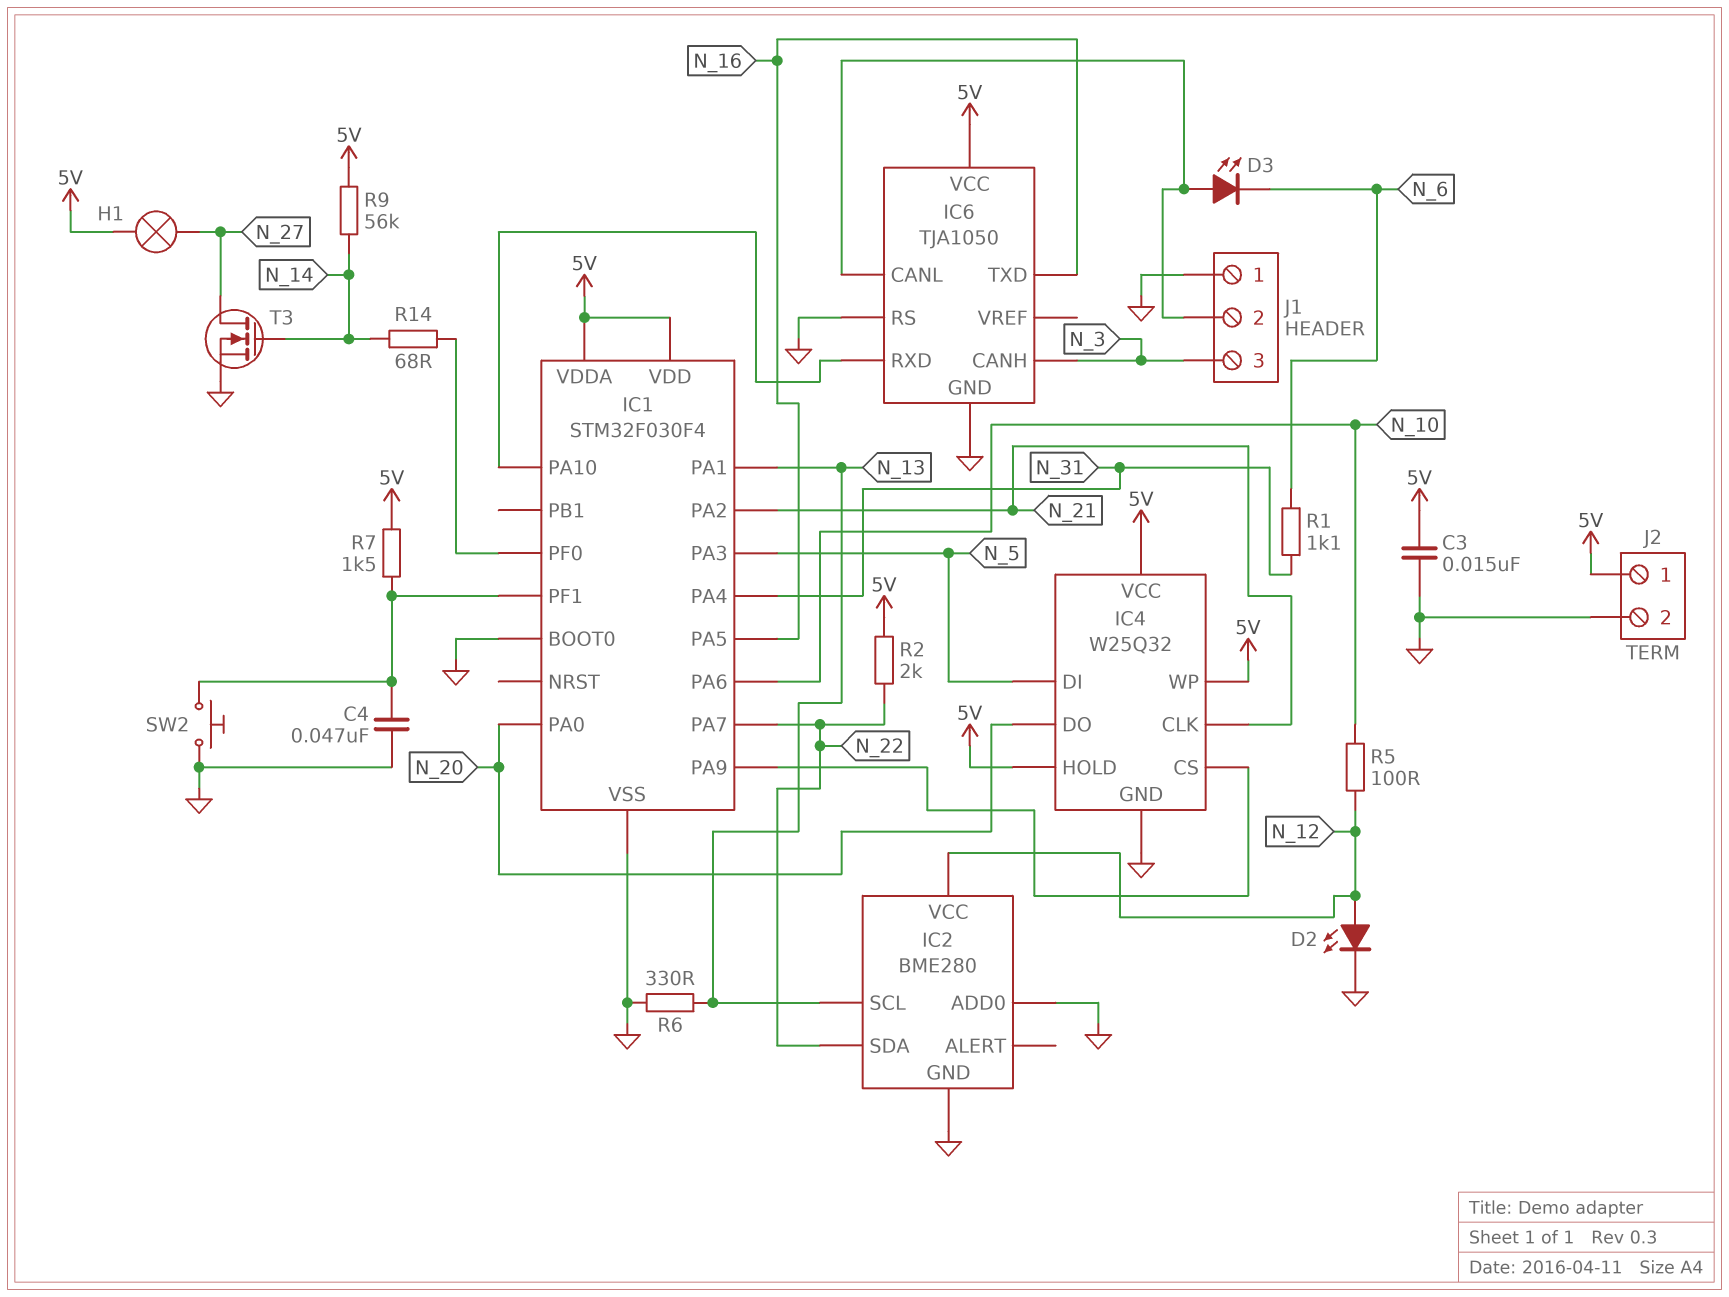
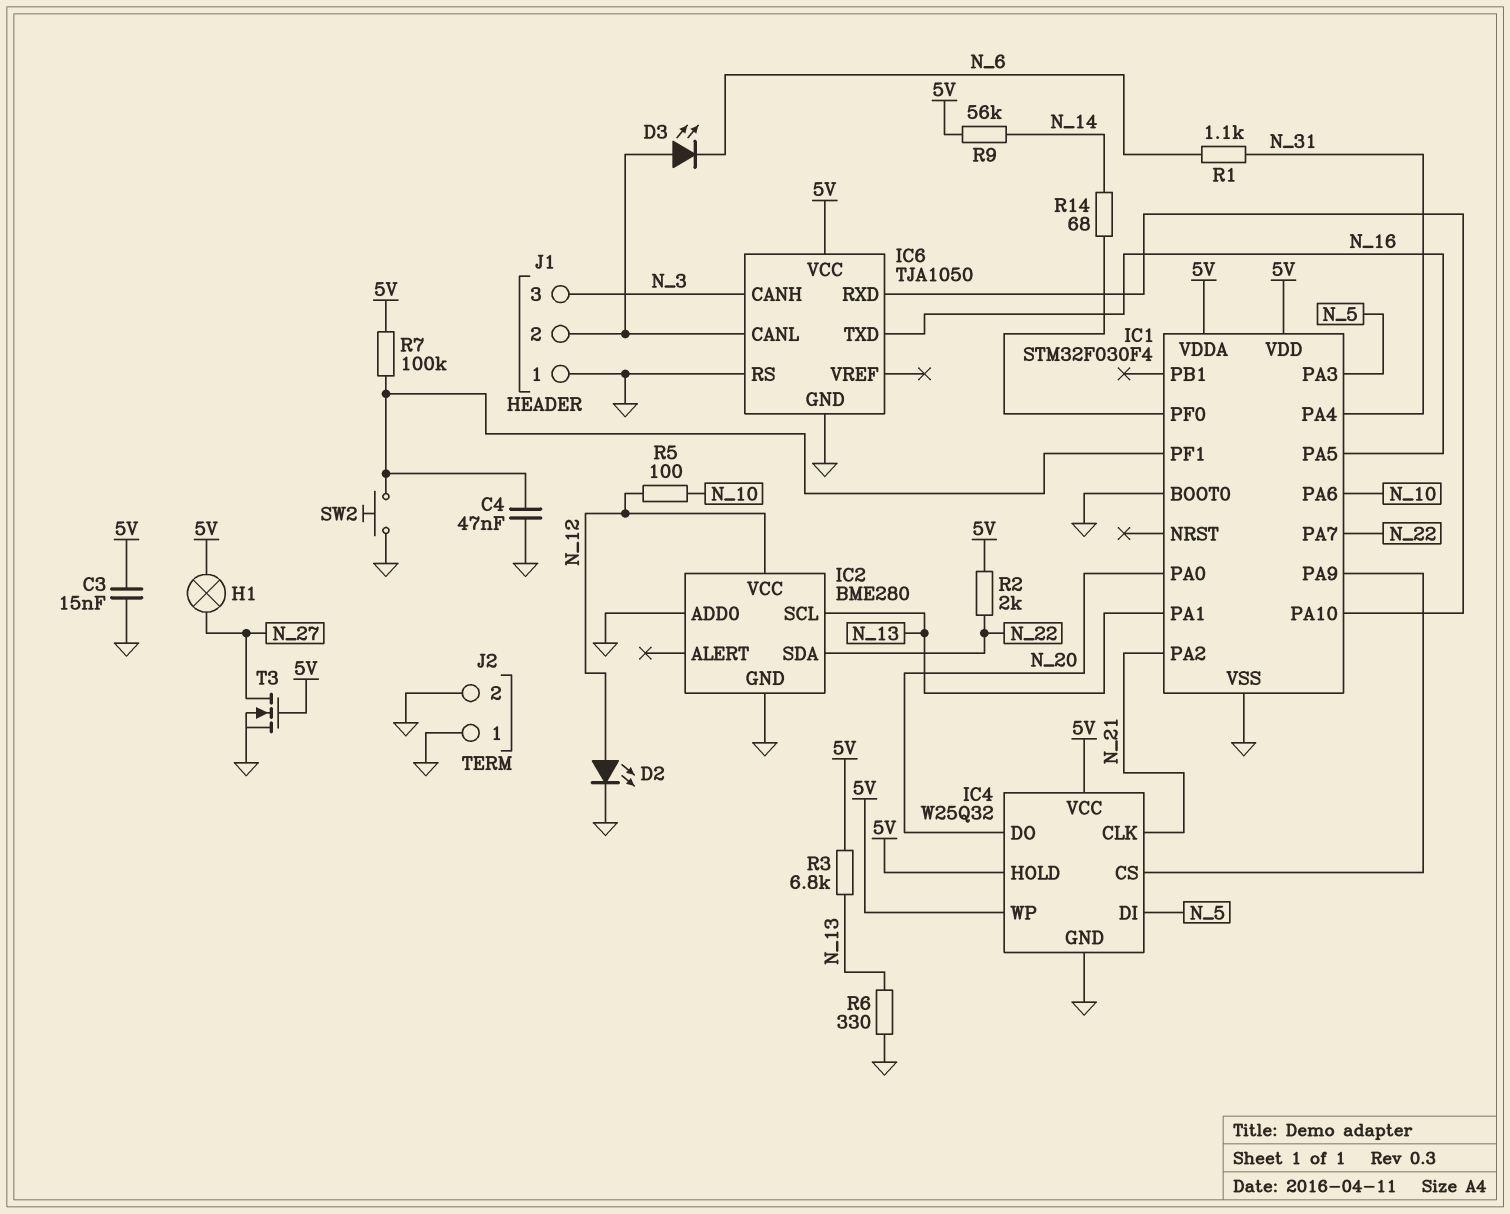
J2 pin 1: 5V -> GND
R3: none -> 6.8k (5V, N_13)
R7: 1.5k (5V, IC1/PF1) -> 100k (5V, IC1/PF1)
T3: NMOS (G N_14, D N_27, S GND) -> NMOS (G 5V, D N_27, S GND)

